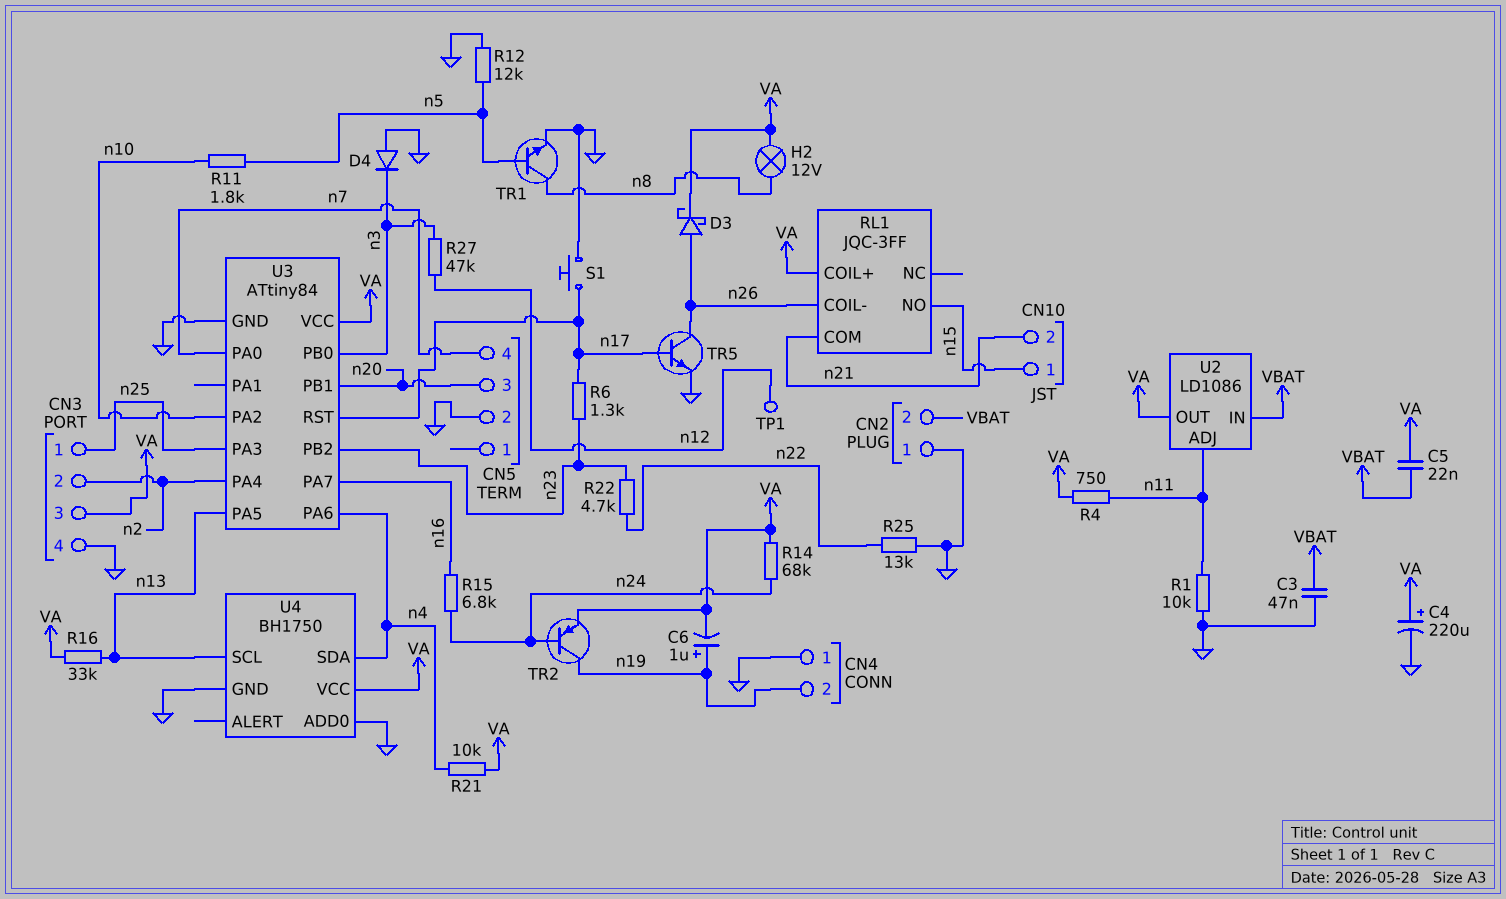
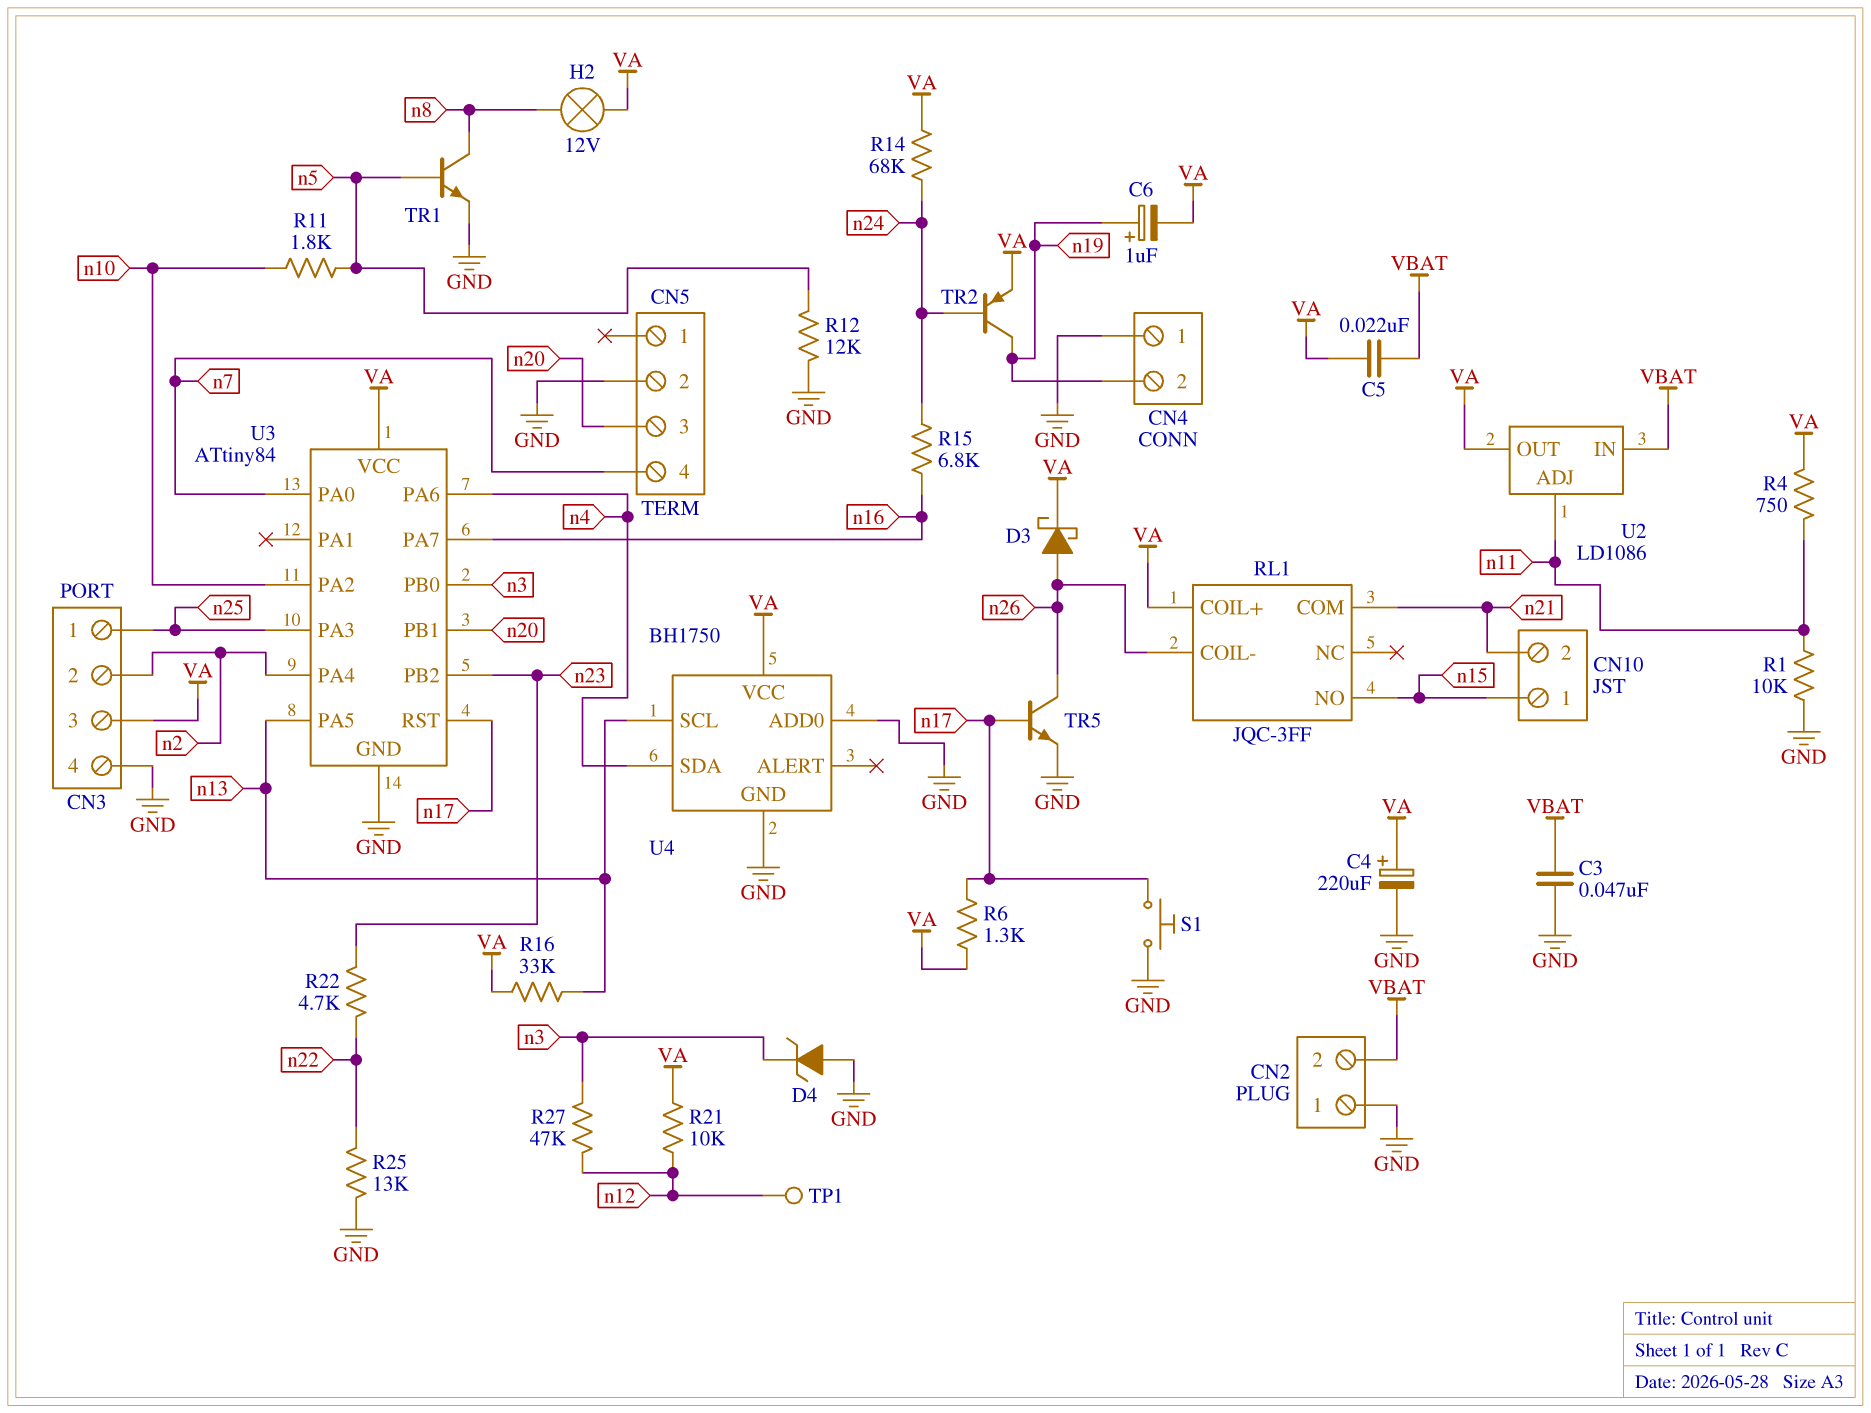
D4: diode (A GND, K n3) -> zener (A GND, K n3)
R6: 1.3k (n17, n23) -> 1.3k (VA, n17)
R21: 10k (VA, n4) -> 10k (VA, n12)

